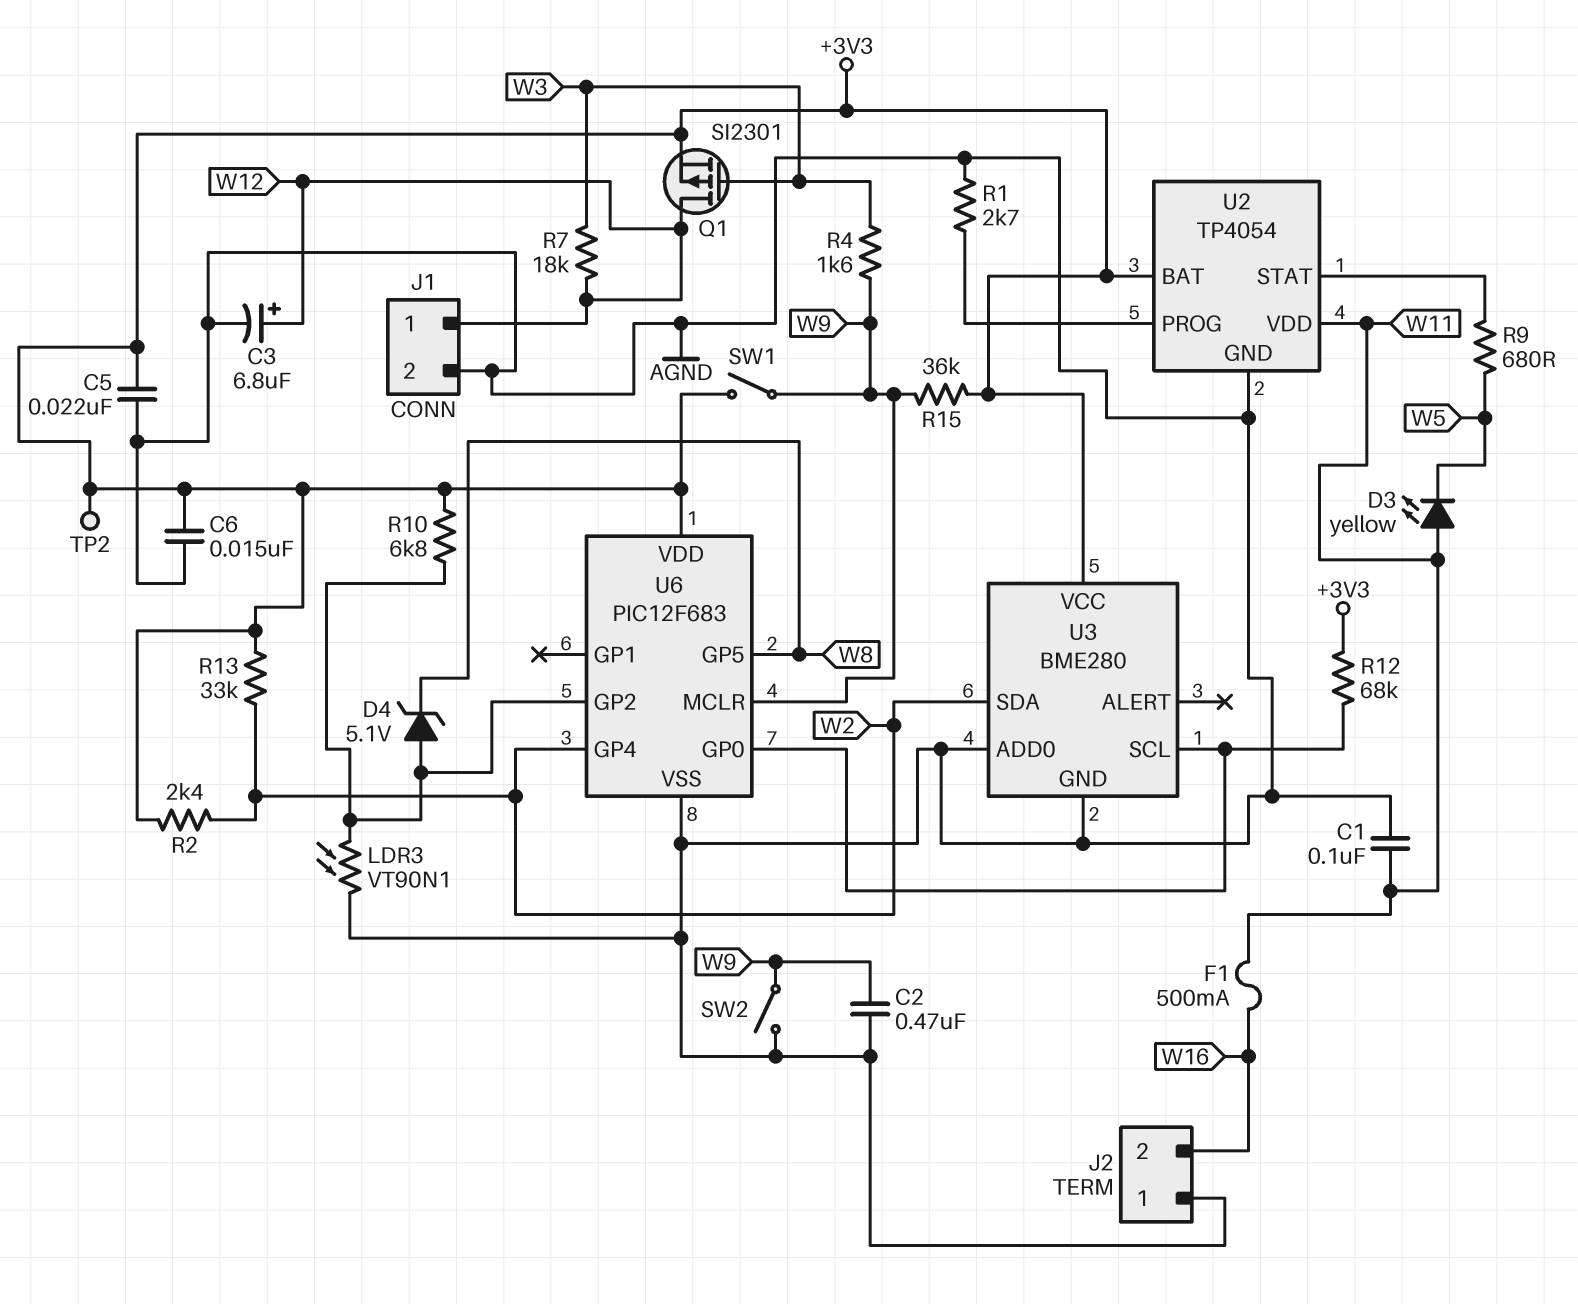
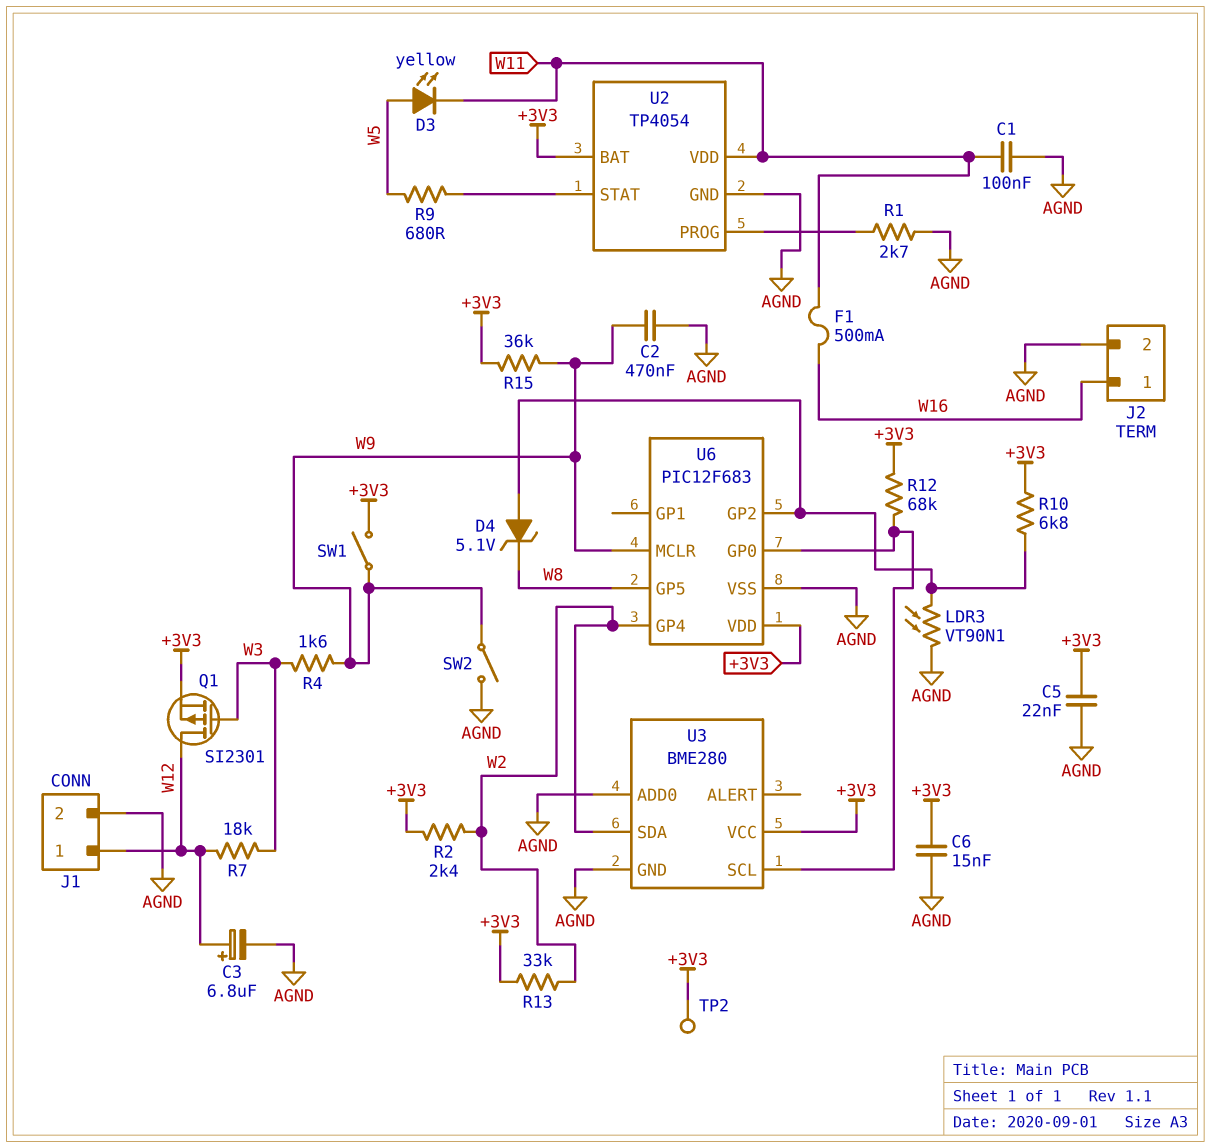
D3: LED yellow (A W11, K W5) -> LED yellow (A W5, K W11)
J2 pin 1: AGND -> W16
J2 pin 2: W16 -> AGND

